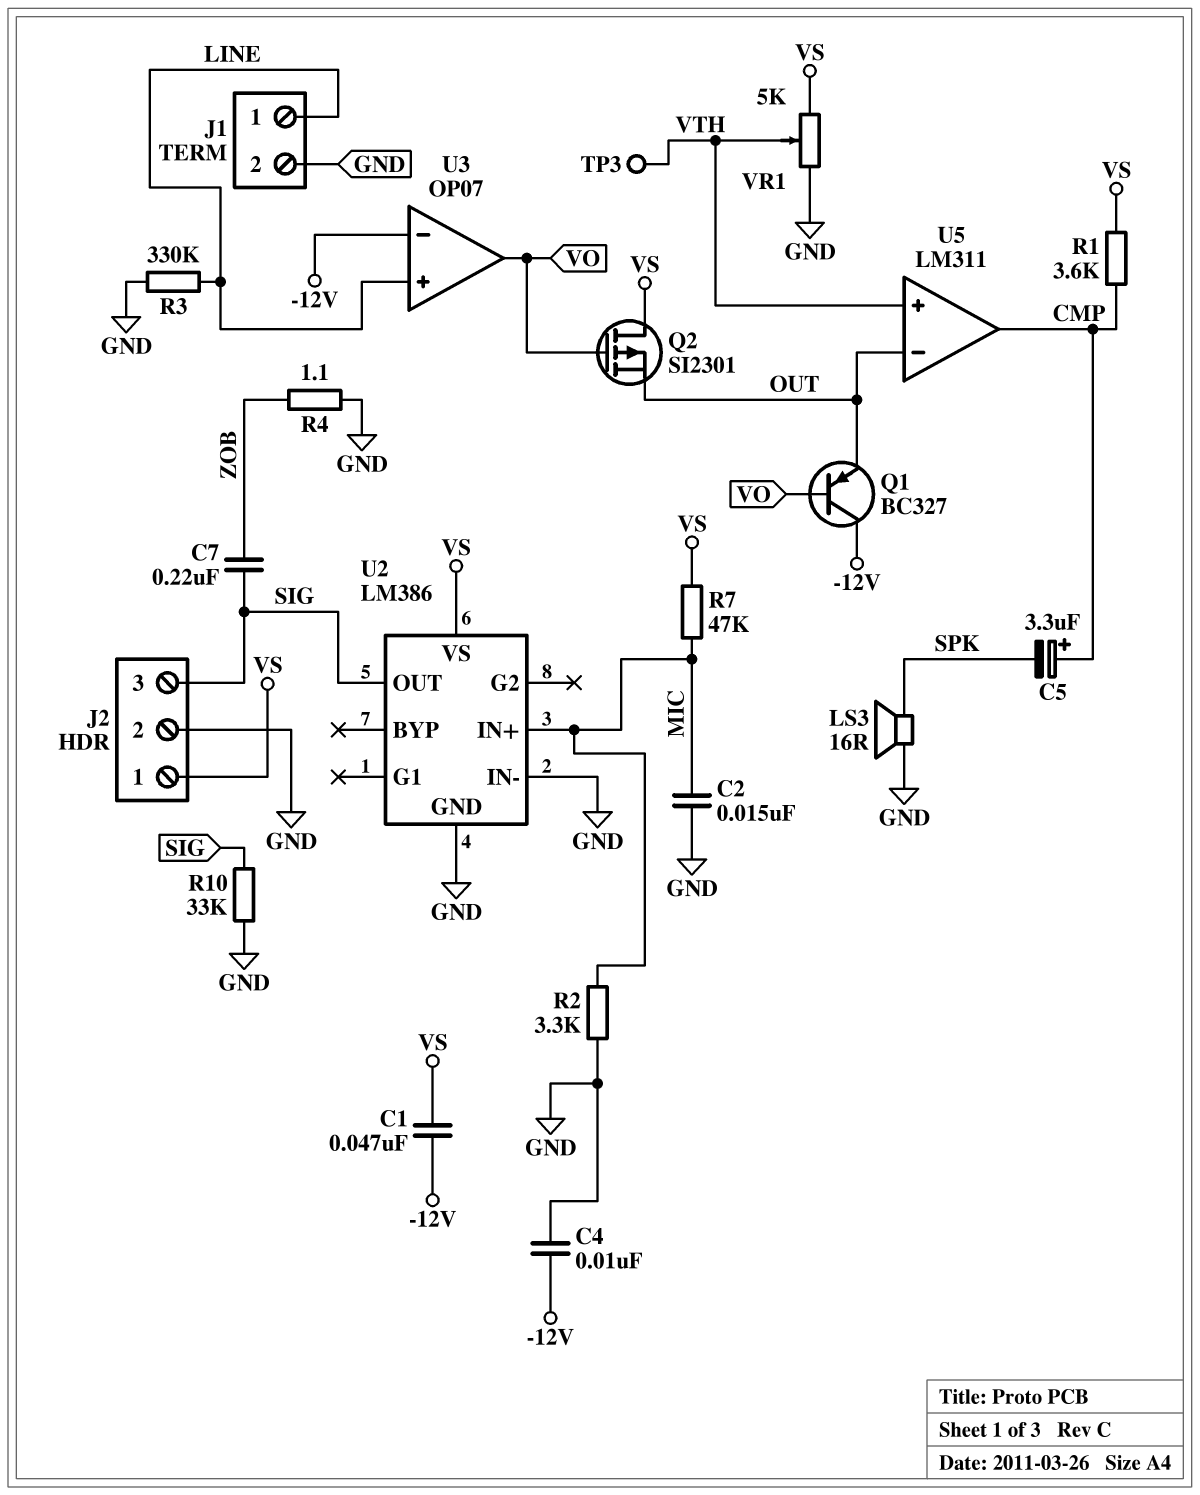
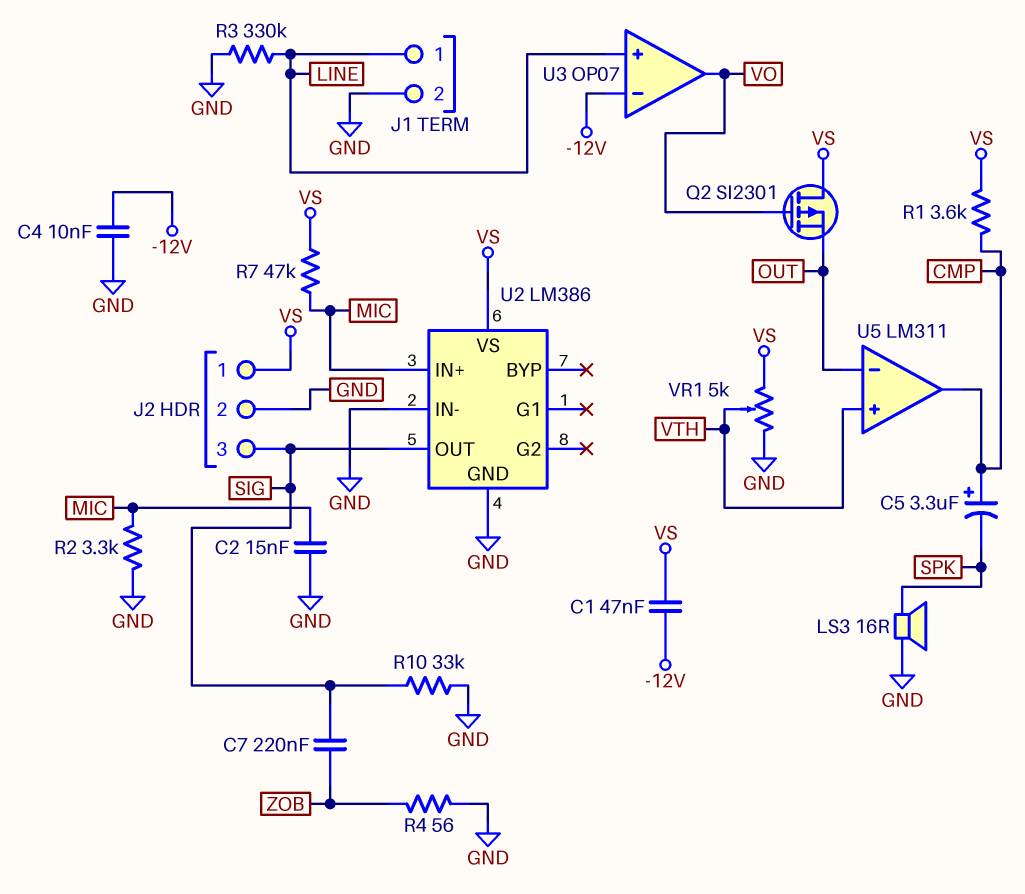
Q1: PNP BC327 (B VO, C -12V, E OUT) -> none
R4: 1.1 (GND, ZOB) -> 56 (GND, ZOB)
TP3: test point (VTH) -> none

